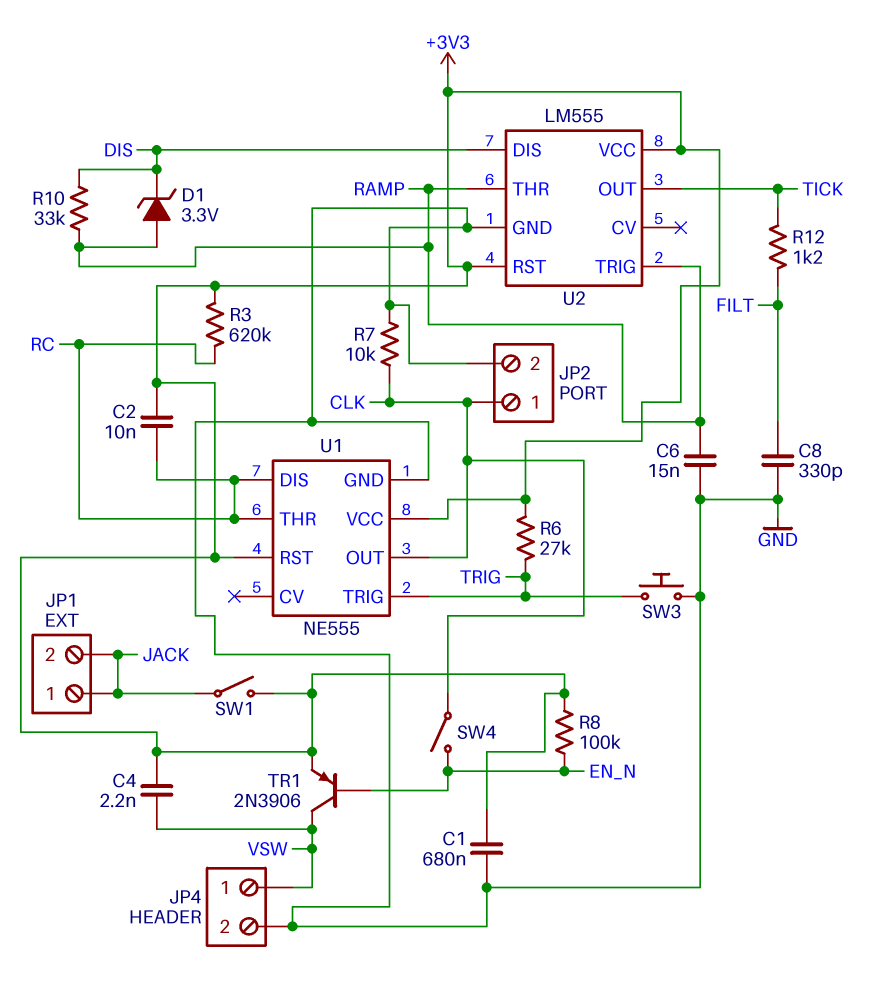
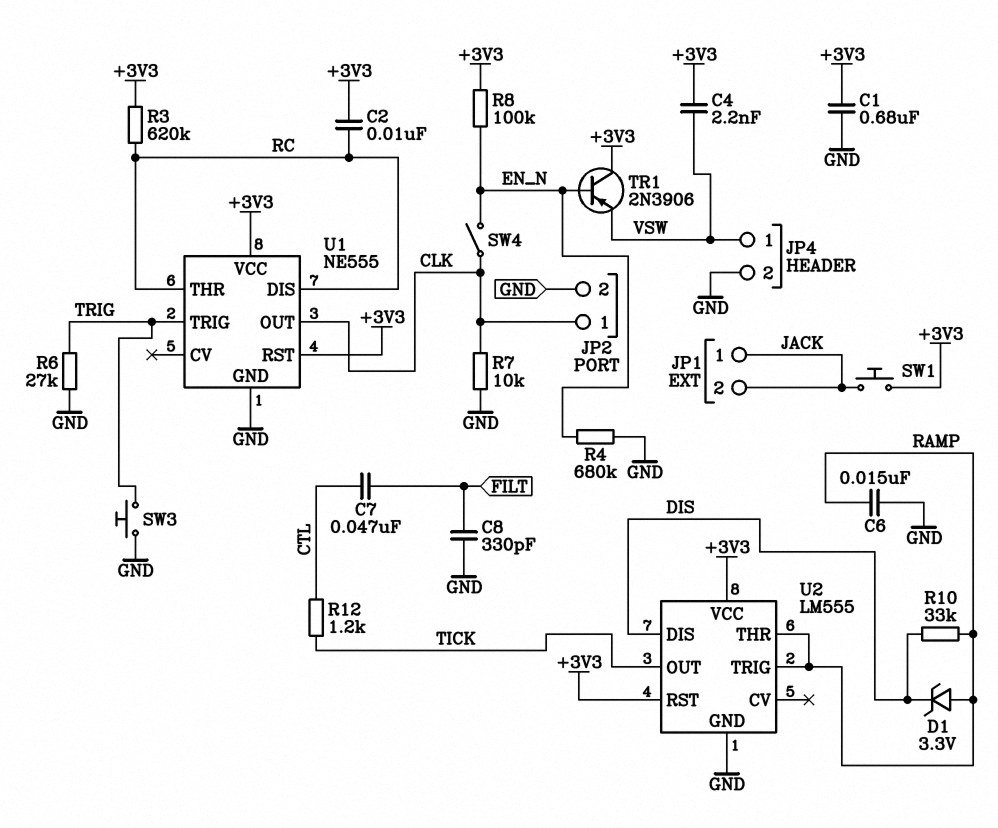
C7: none -> 47nF (CTL, FILT)
R4: none -> 680k (EN_N, GND)
R6: 27k (+3V3, TRIG) -> 27k (GND, TRIG)
R12: 1.2k (FILT, TICK) -> 1.2k (CTL, TICK)
SW1: switch (+3V3, JACK) -> button (+3V3, JACK)
TR1: PNP 2N3906 (B EN_N, C VSW, E +3V3) -> PNP 2N3906 (B EN_N, C +3V3, E VSW)

